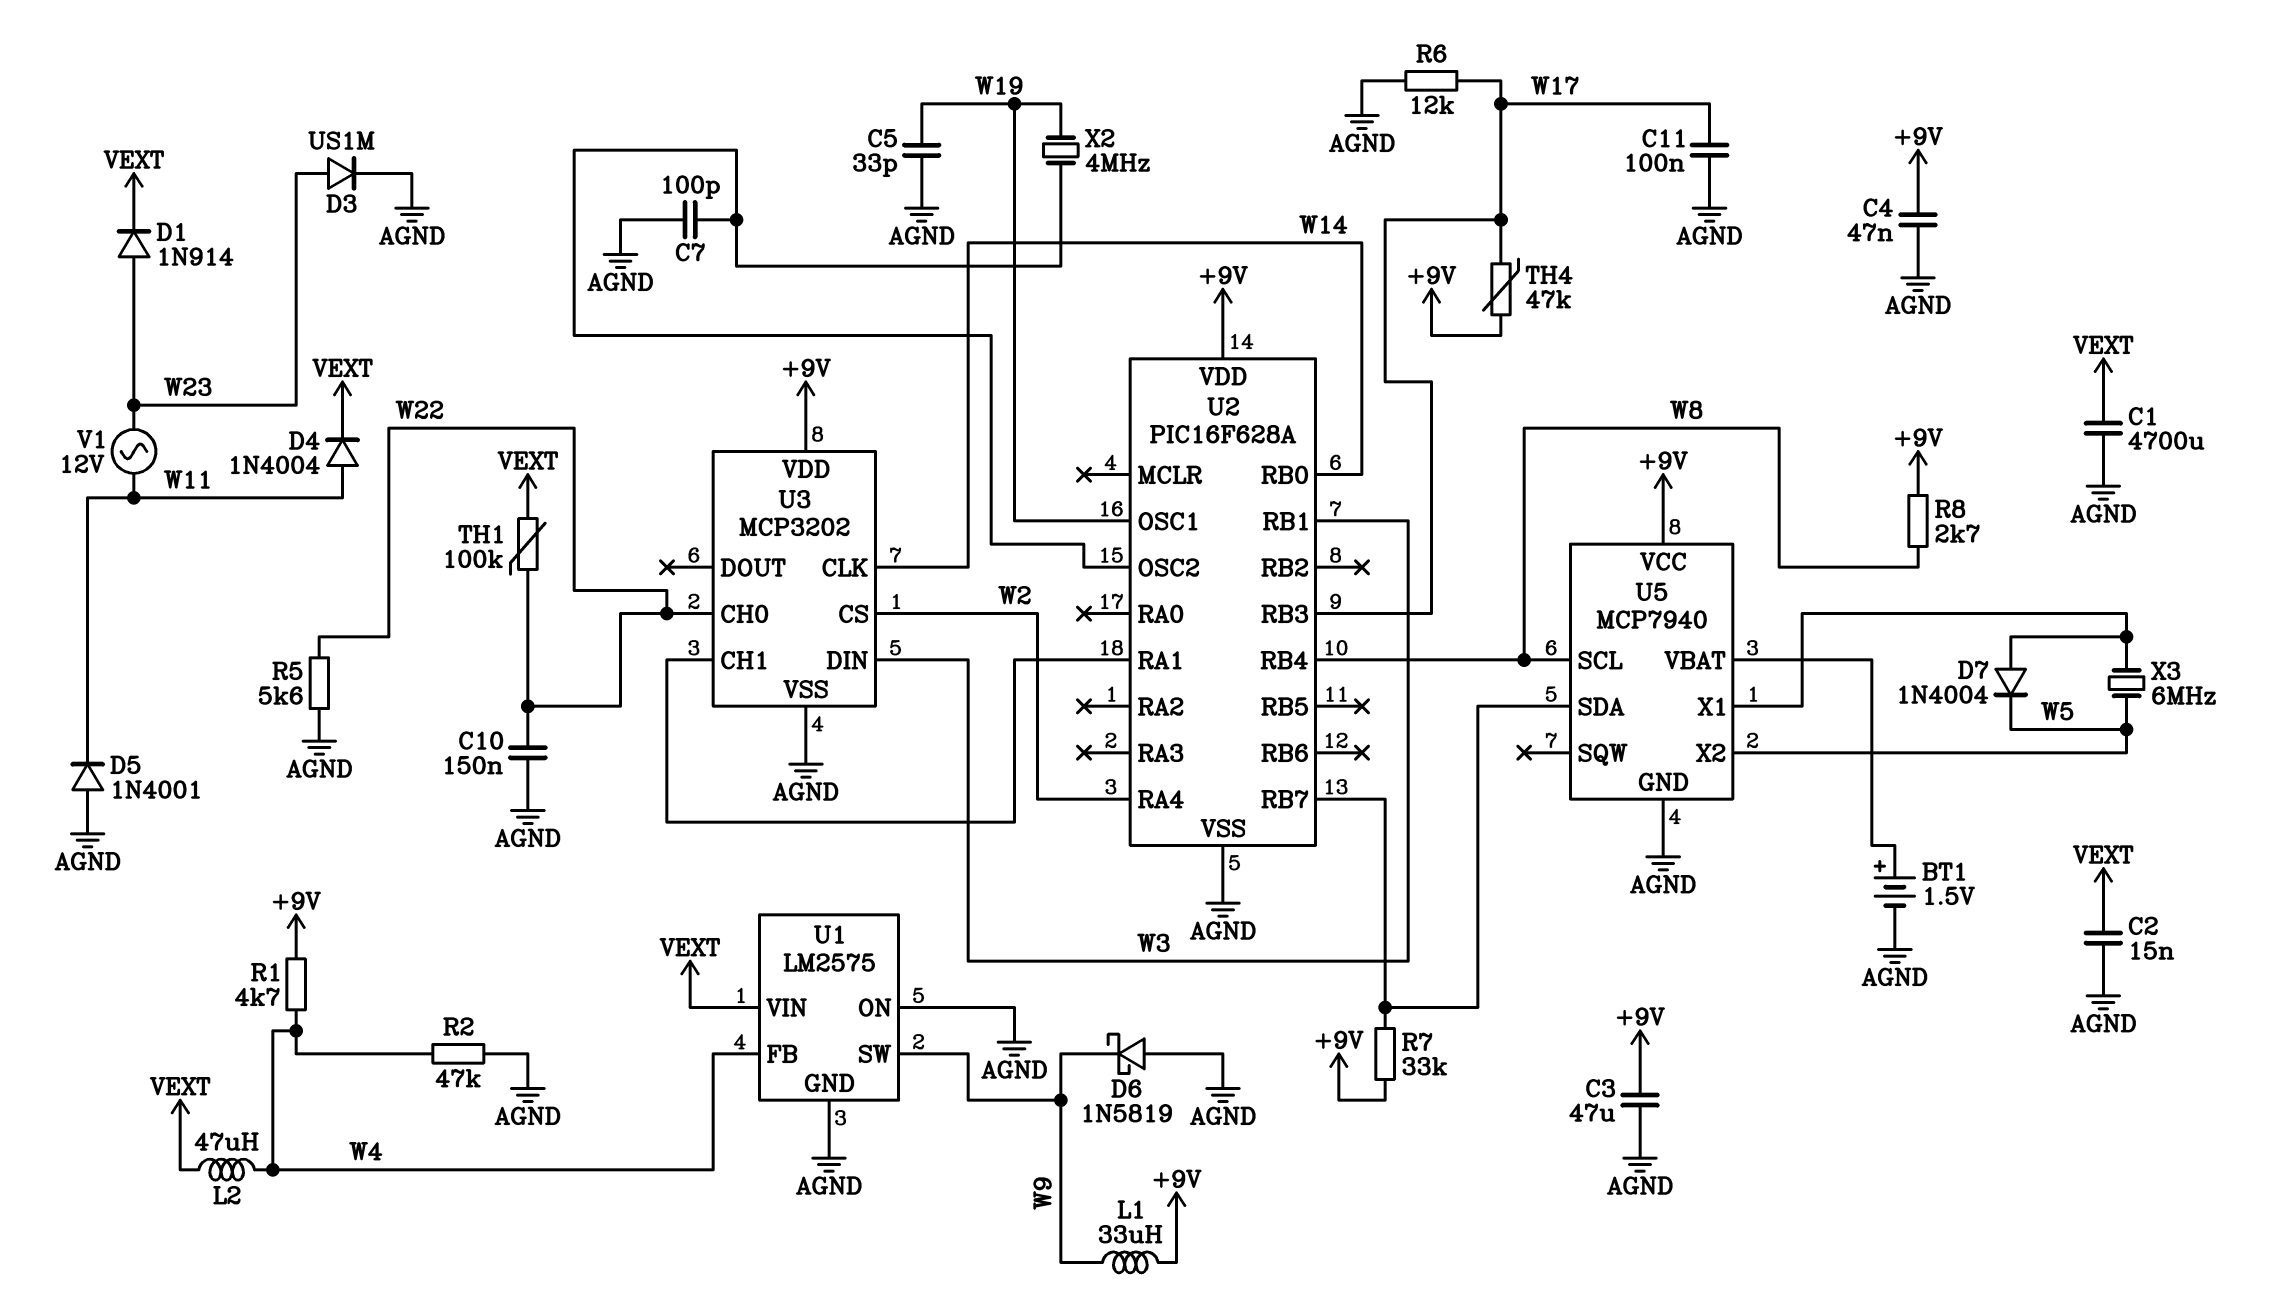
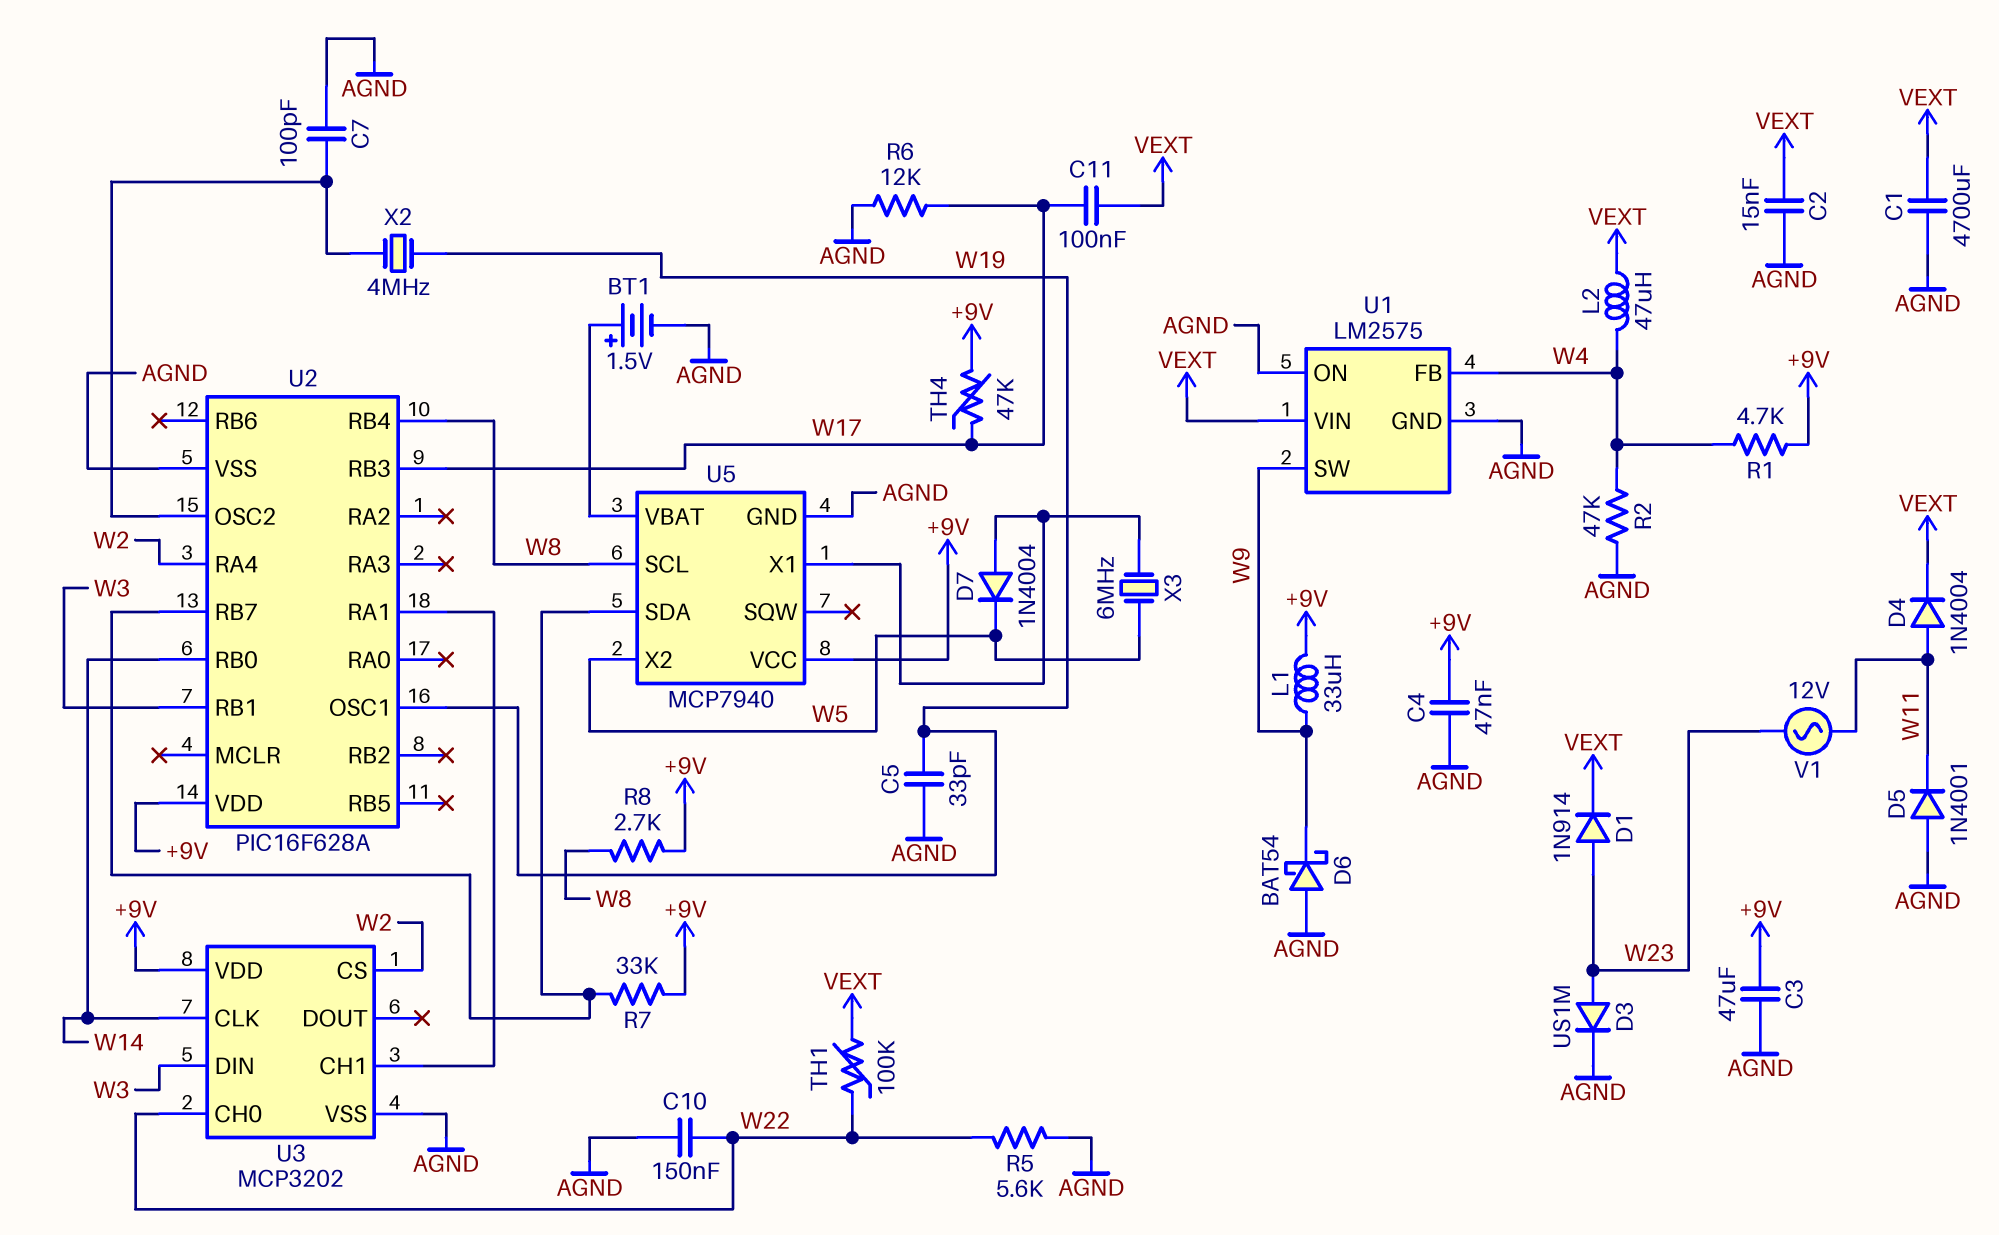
C11: 100nF (AGND, W17) -> 100nF (VEXT, W17)
D6: schottky 1N5819 (A AGND, K W9) -> schottky BAT54 (A AGND, K W9)

